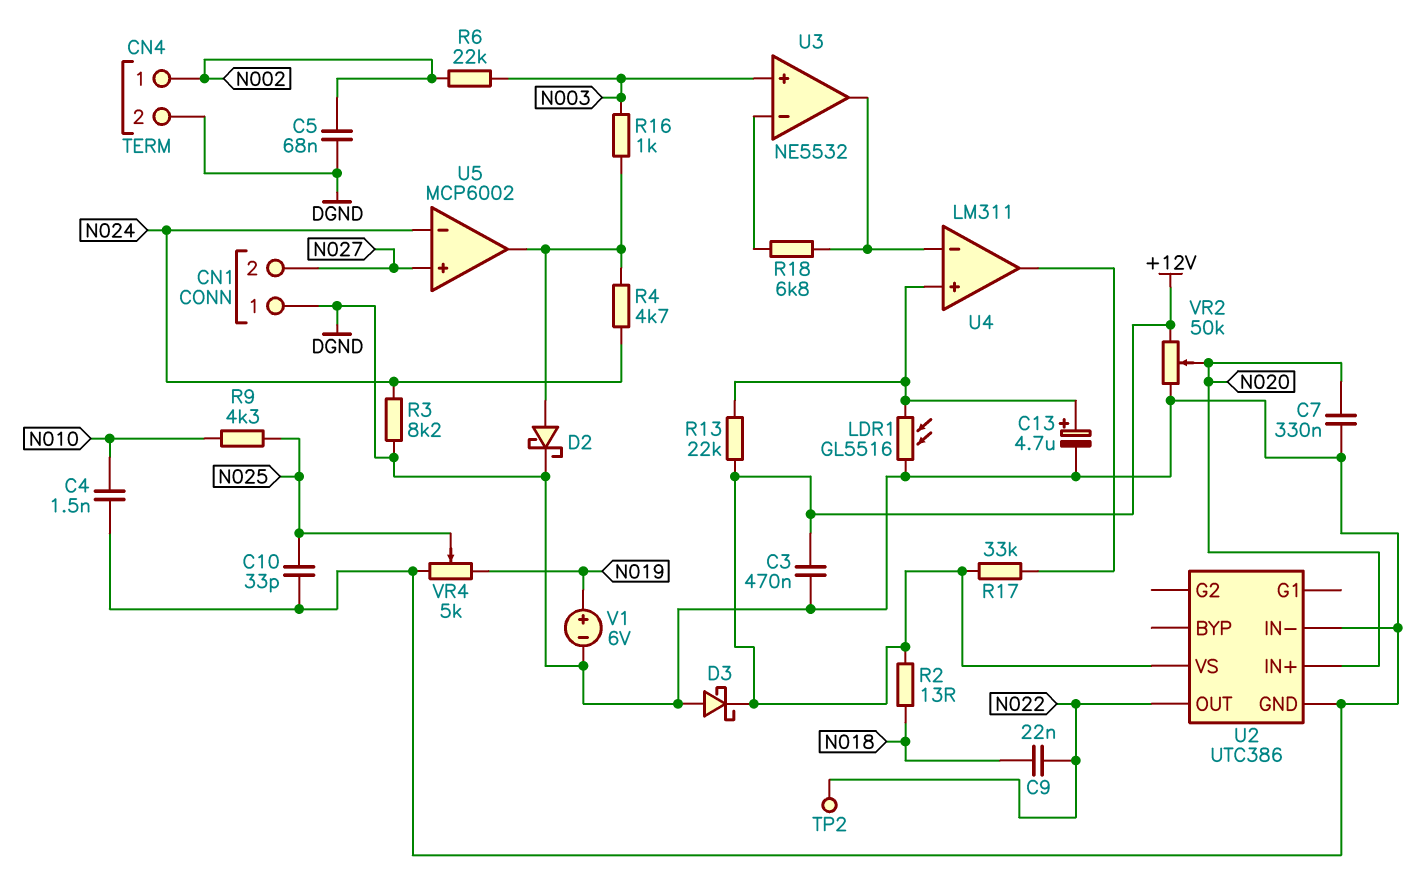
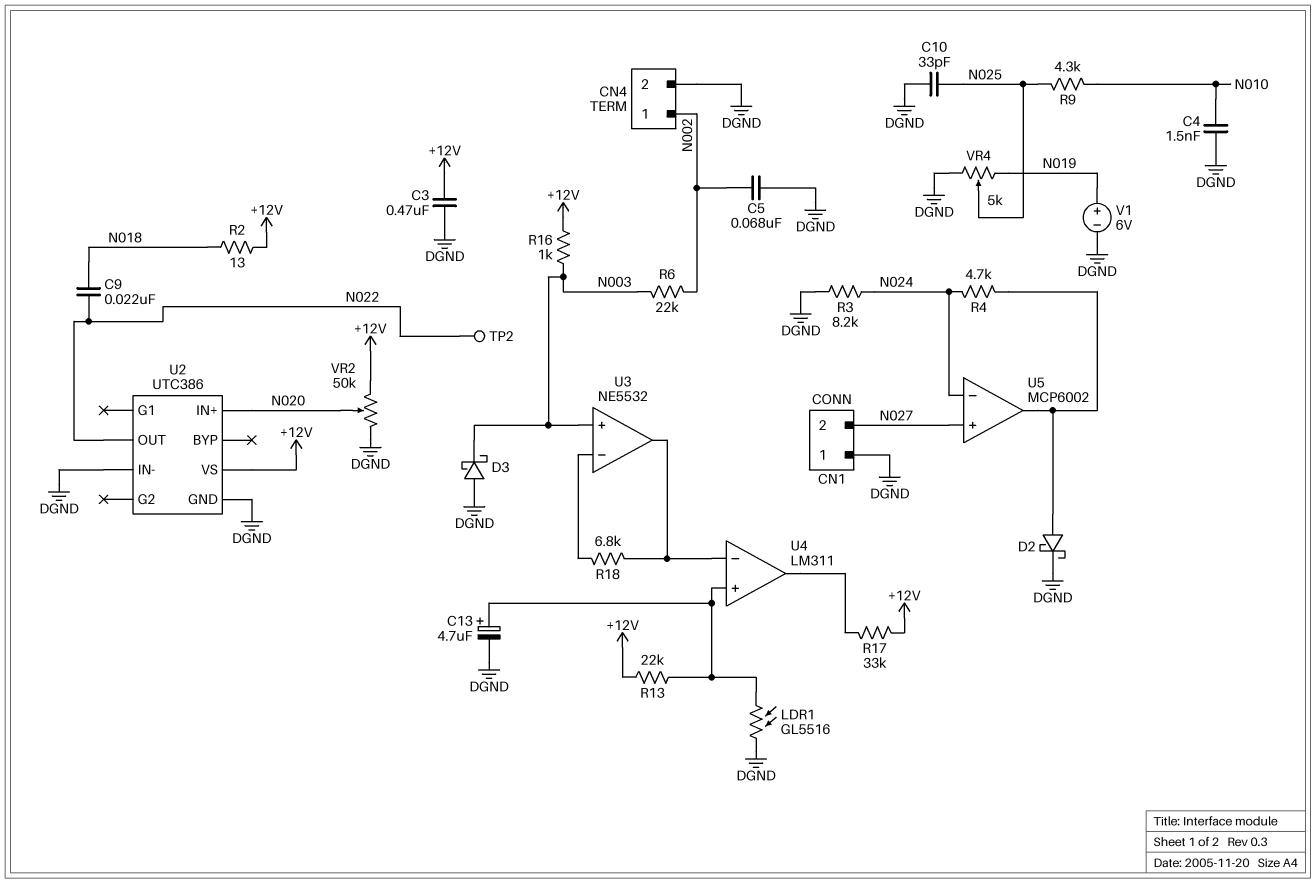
C7: 330nF (DGND, N020) -> none
D3: schottky (A DGND, K +12V) -> schottky (A DGND, K N003)
R16: 1k (N003, U5/out) -> 1k (+12V, N003)

